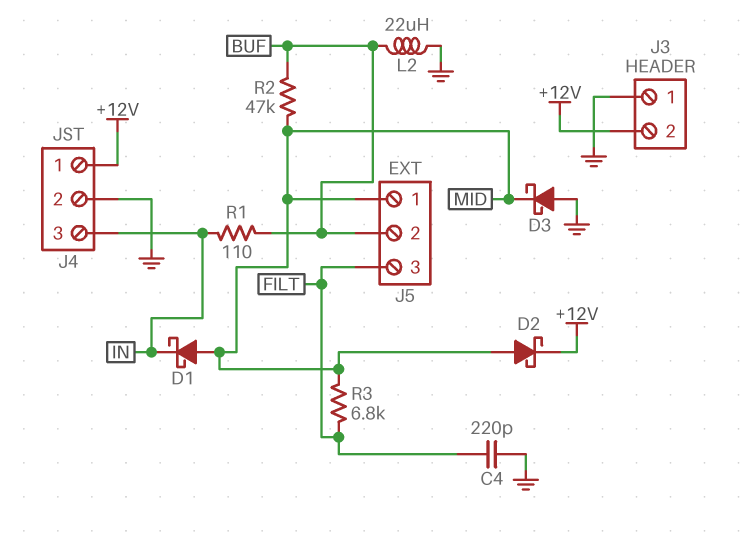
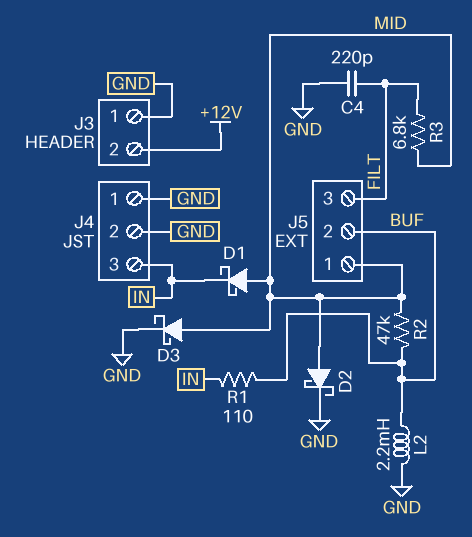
D2: schottky (A MID, K +12V) -> schottky (A MID, K GND)
D3: schottky (A GND, K MID) -> schottky (A MID, K GND)
J4 pin 1: +12V -> GND
L2: 22uH (BUF, GND) -> 2.2mH (BUF, GND)

